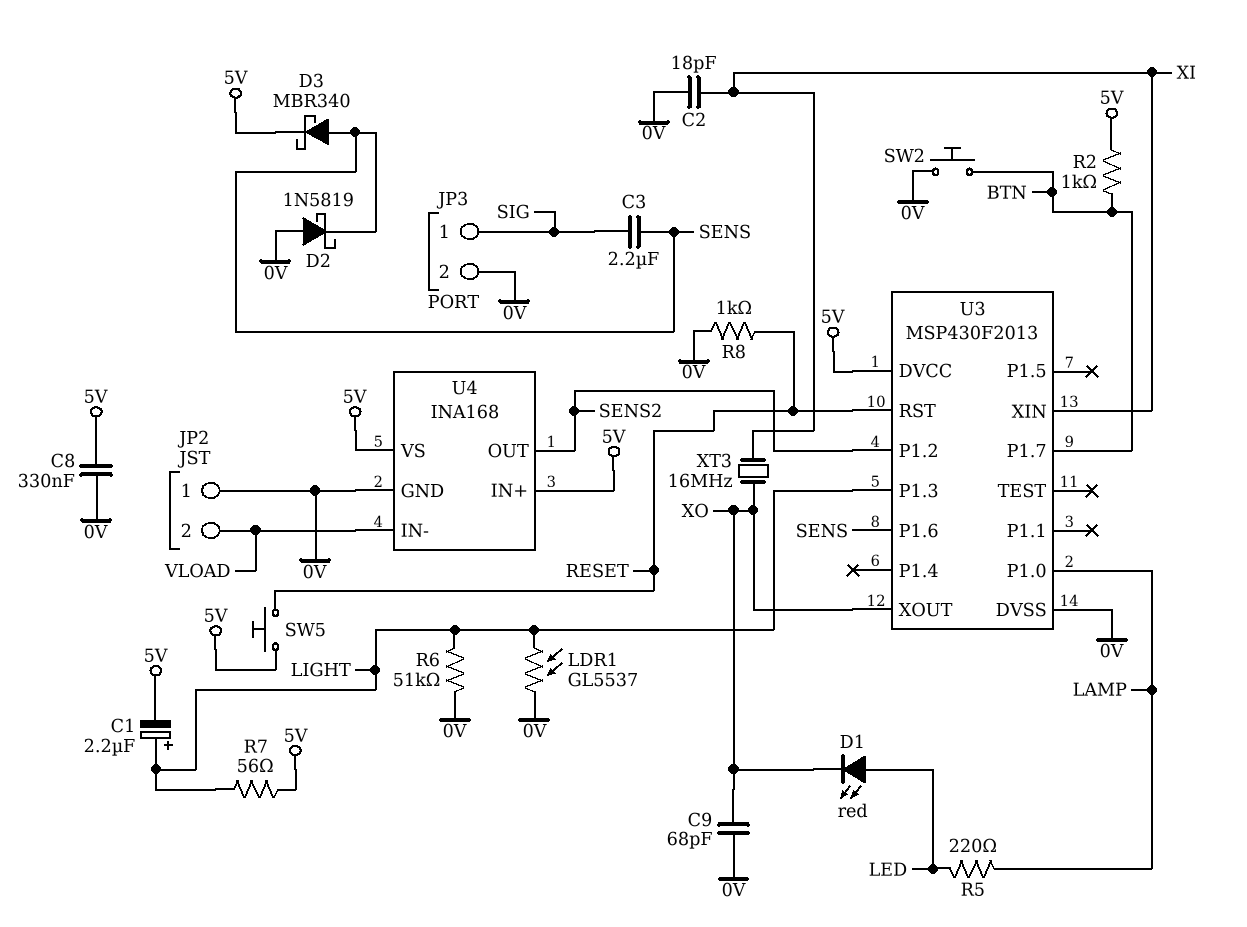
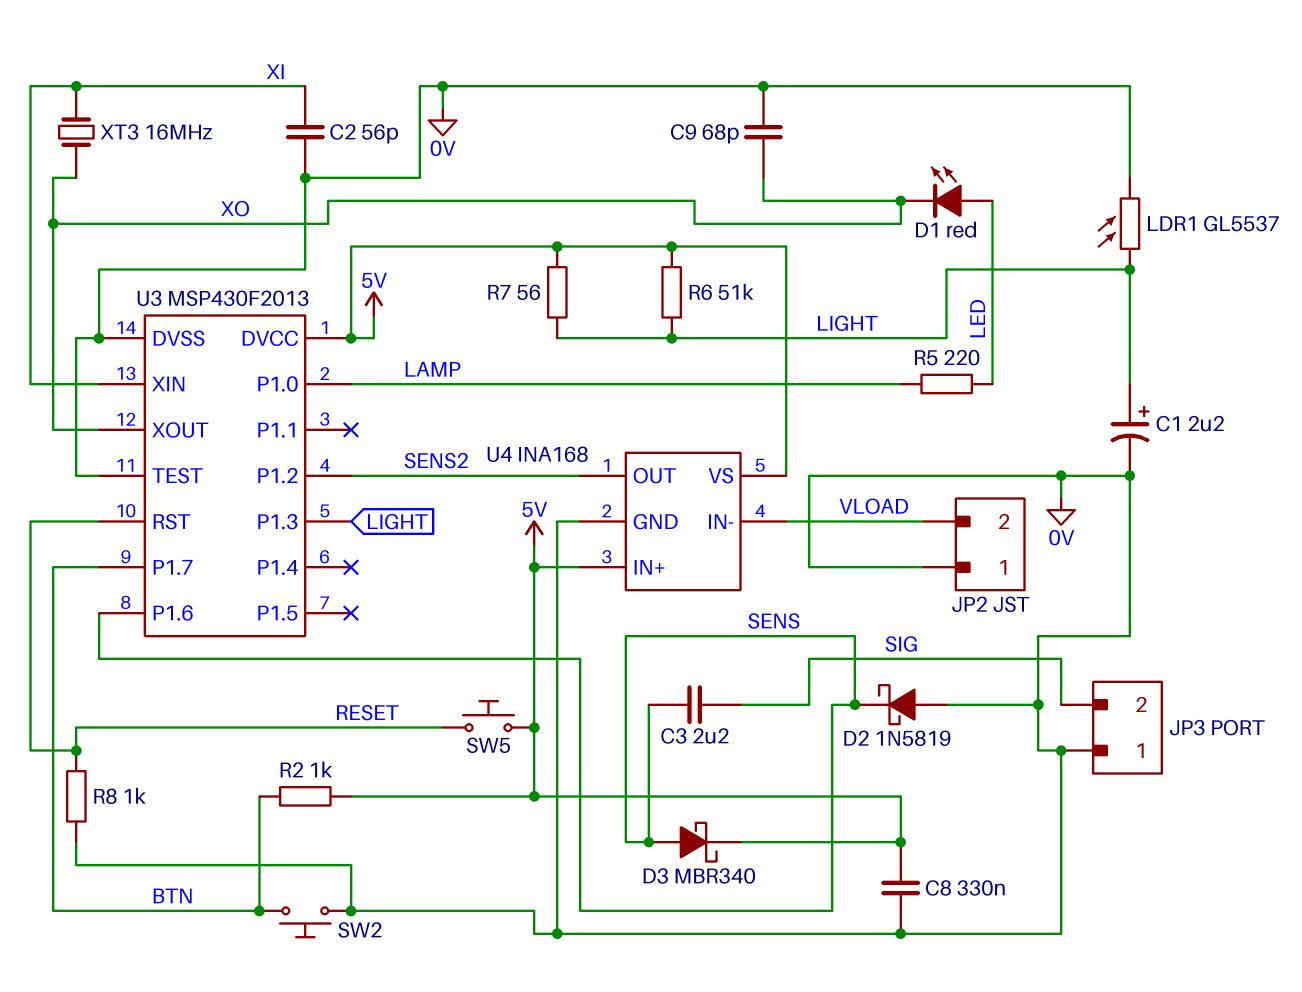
C1: 2.2uF (plus LIGHT, minus 5V) -> 2.2uF (plus LIGHT, minus 0V)
C2: 18pF (0V, XI) -> 56pF (0V, XI)
JP3 pin 1: SIG -> 0V
JP3 pin 2: 0V -> SIG
R6: 51k (0V, LIGHT) -> 51k (5V, LIGHT)
U3 pin TEST: none -> 0V

